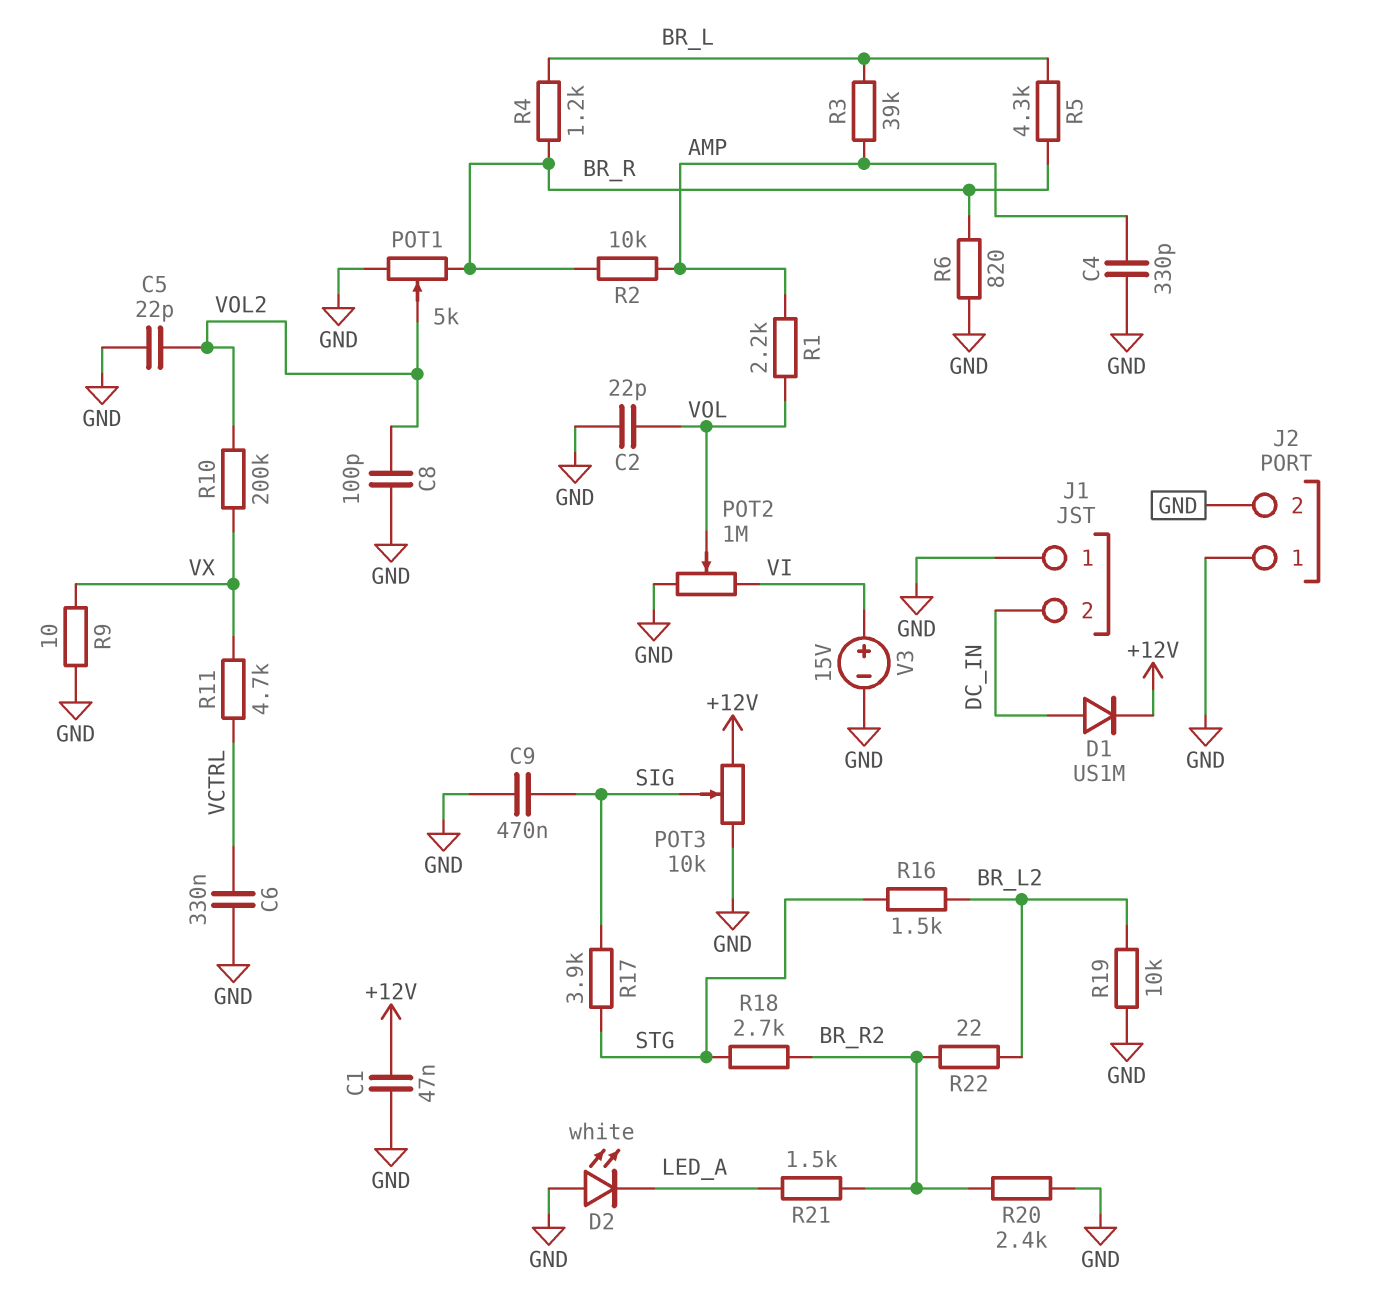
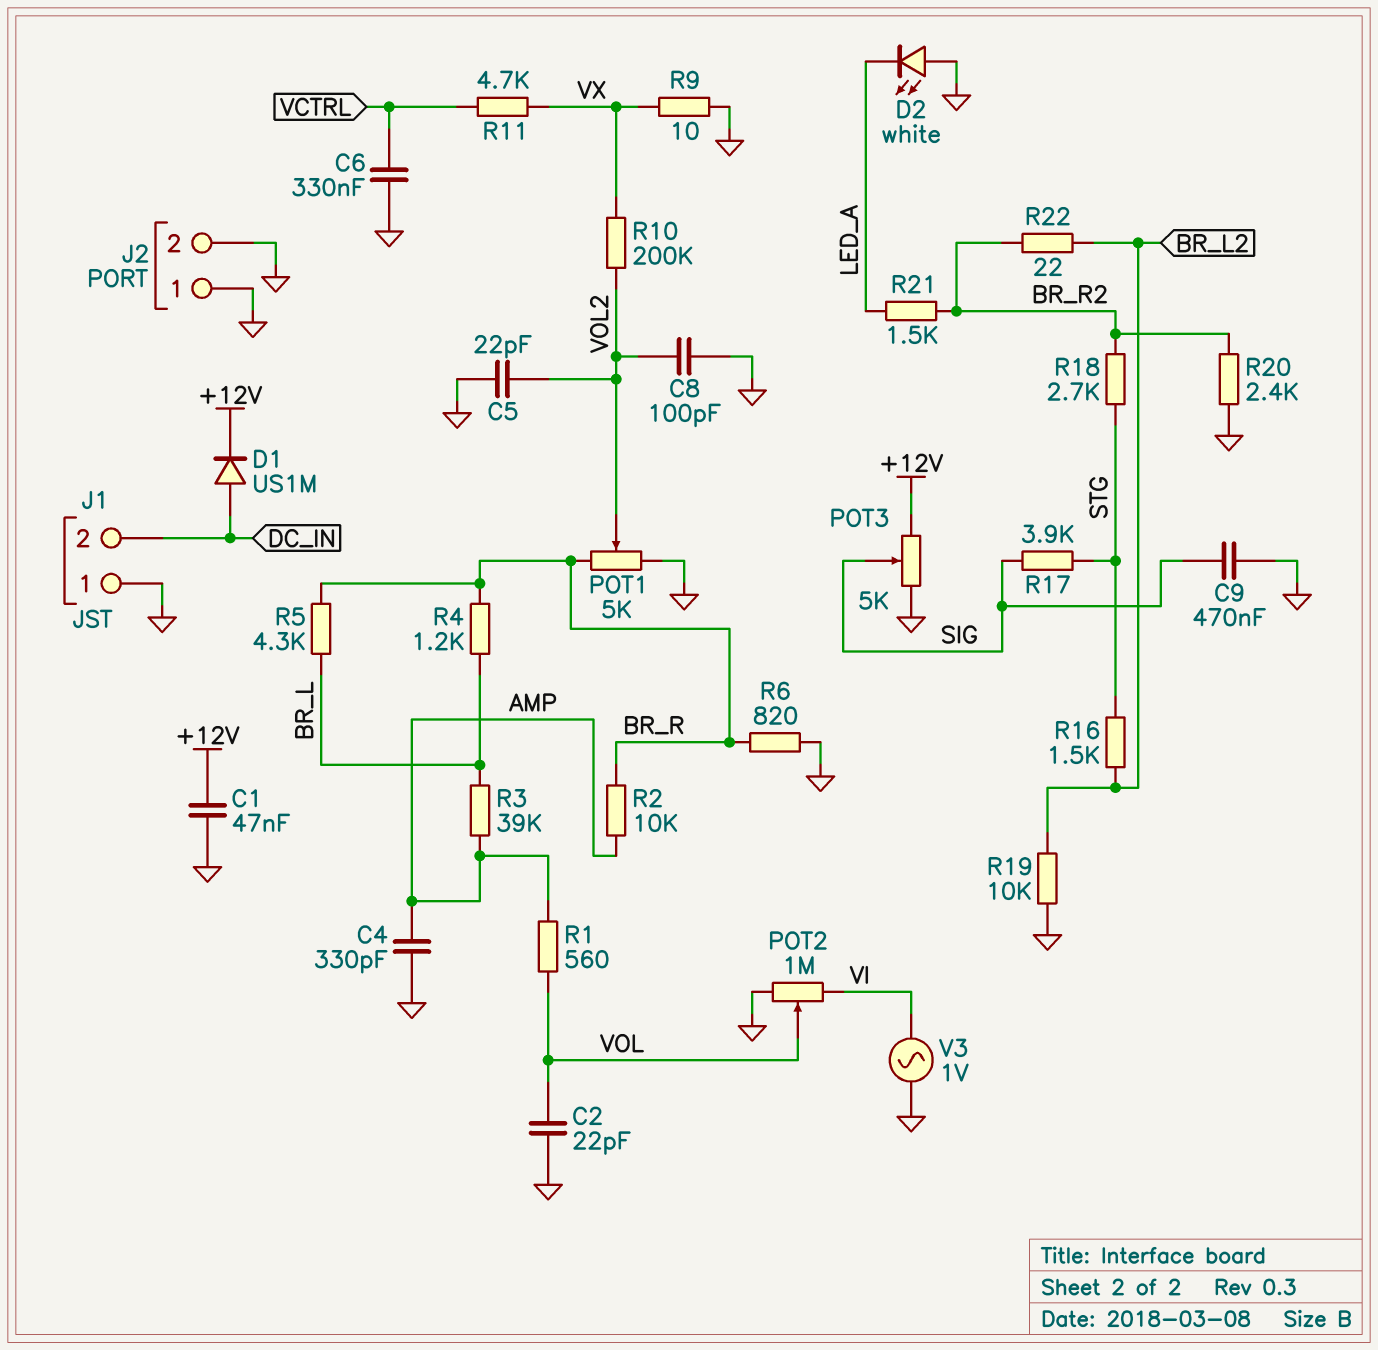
POT3: 10k (+12V, GND, wiper SIG) -> 5k (+12V, GND, wiper SIG)
R1: 2.2k (AMP, VOL) -> 560 (AMP, VOL)
V3: 15V (plus VI, minus GND) -> AC 1V (GND, VI)

